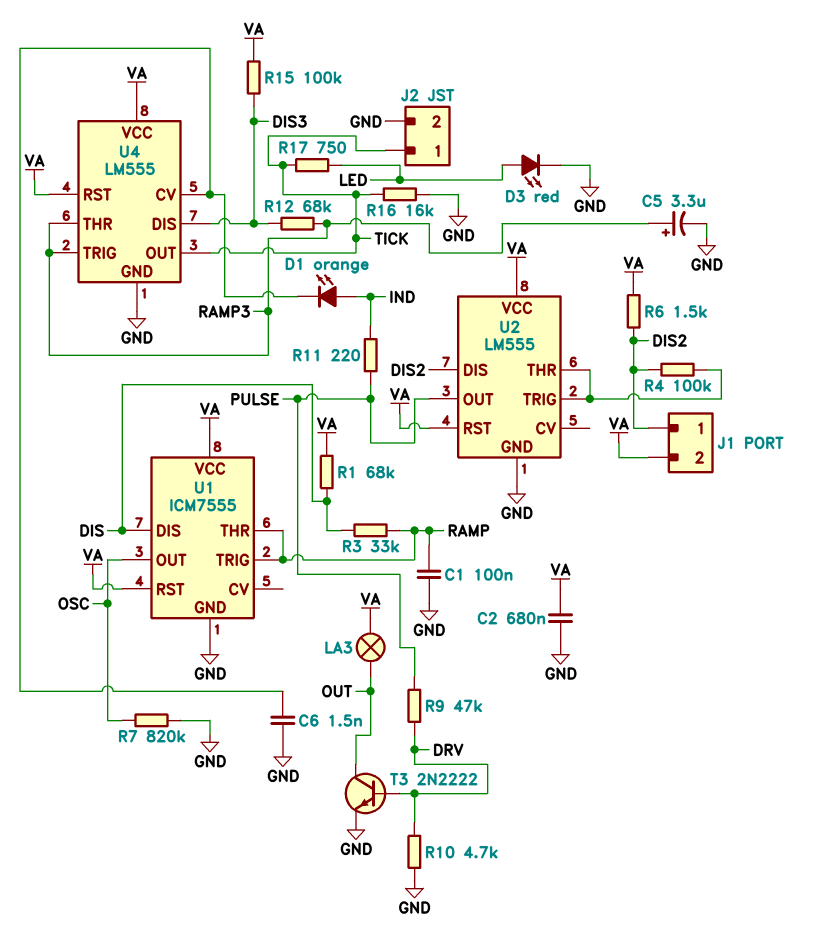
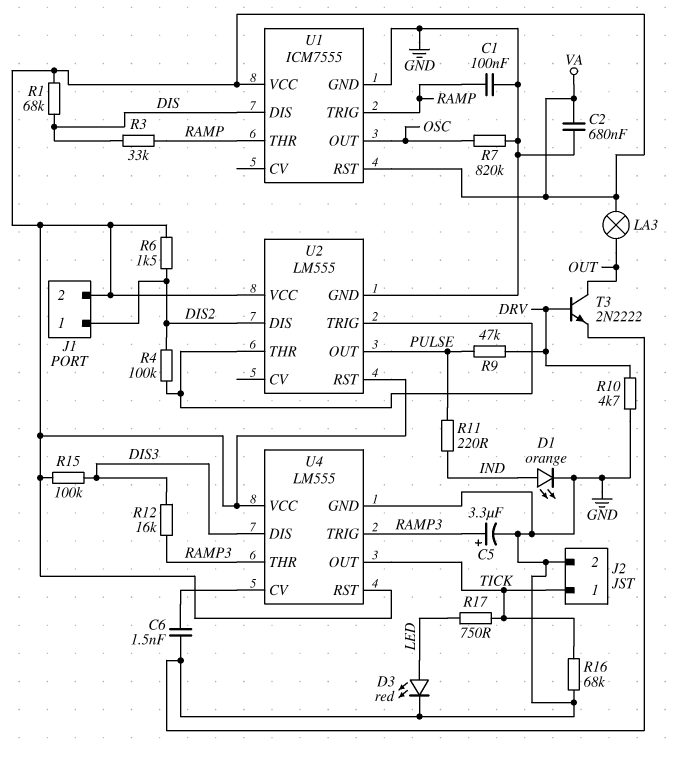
D1: LED orange (A IND, K U4/CV) -> LED orange (A IND, K GND)
R12: 68k (DIS3, RAMP3) -> 16k (DIS3, RAMP3)
R16: 16k (GND, TICK) -> 68k (GND, TICK)

